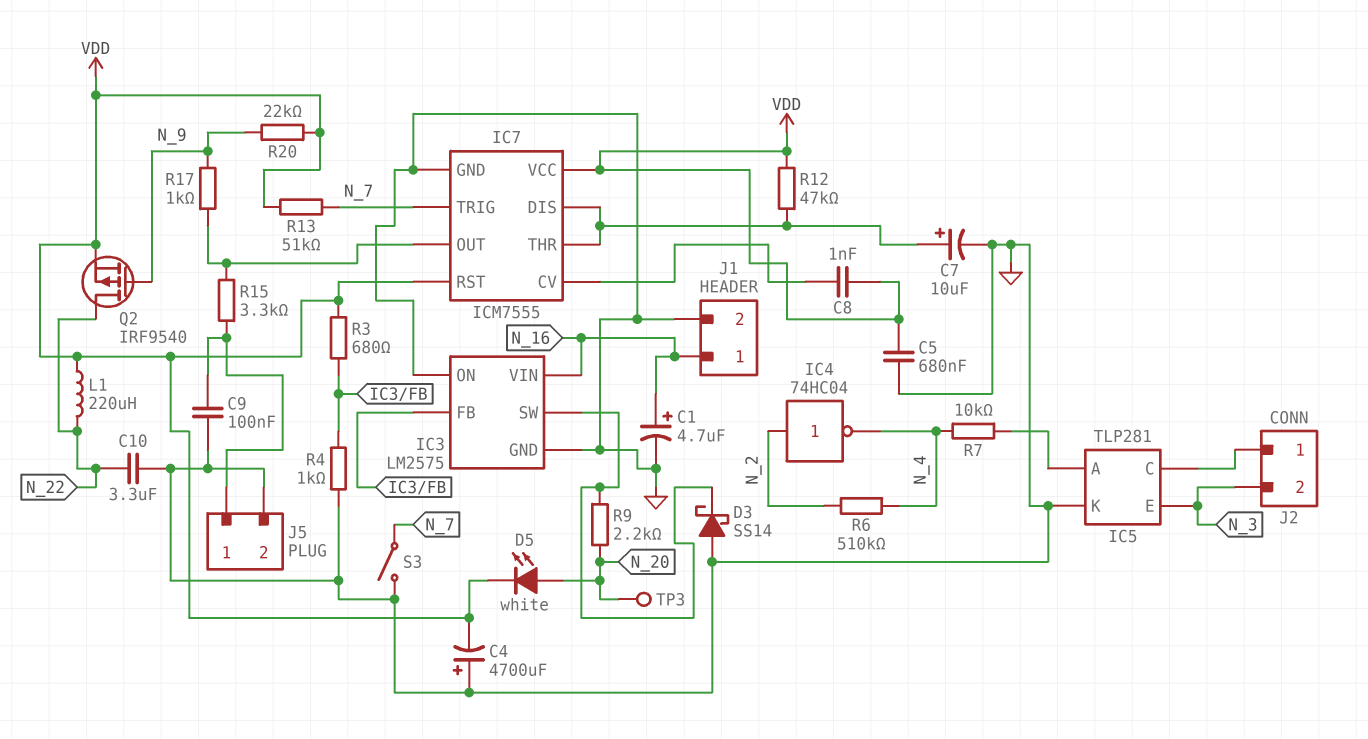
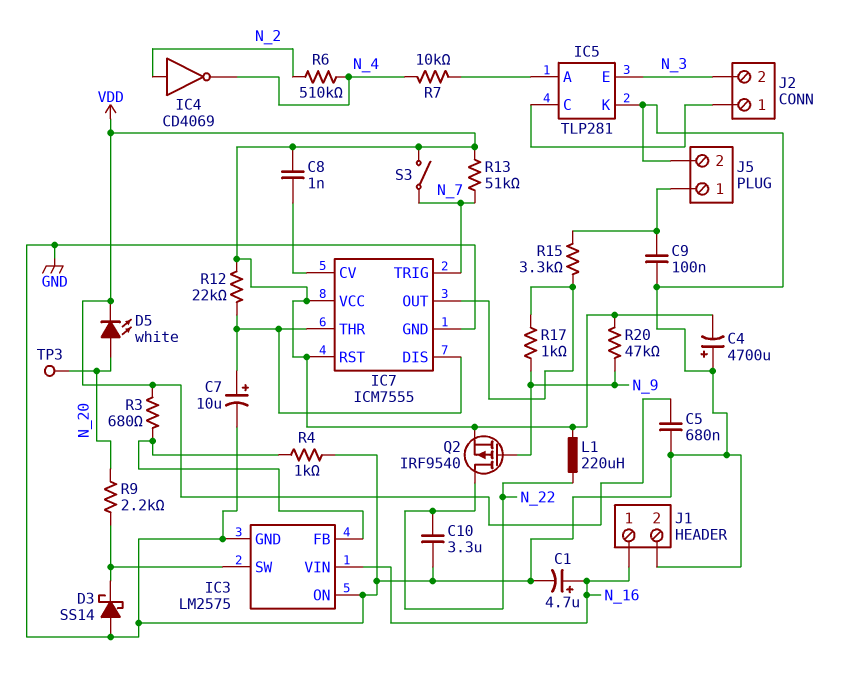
IC4: NOT 74HC04 (in N_2, out N_4) -> NOT CD4069 (in N_2, out N_4)
R12: 47k (IC7/DIS, VDD) -> 22k (IC7/DIS, VDD)
R20: 22k (N_9, VDD) -> 47k (N_9, VDD)
S3: switch (GND, N_7) -> switch (N_7, VDD)

